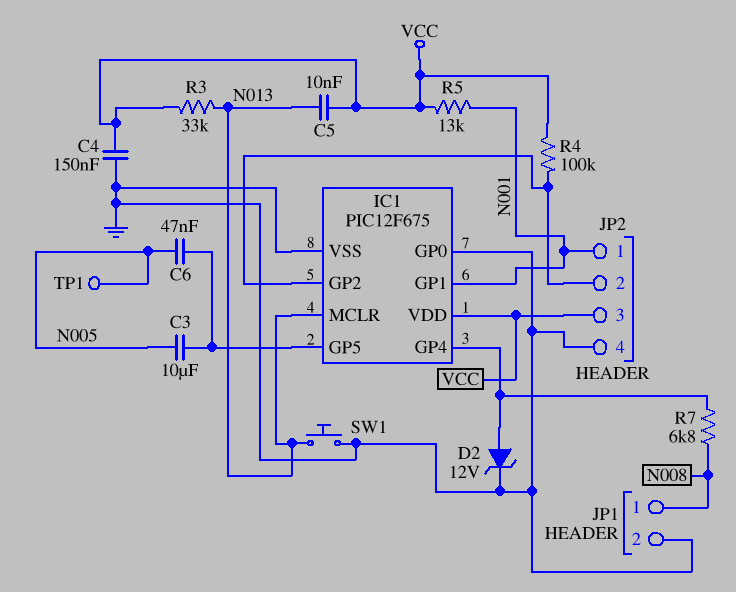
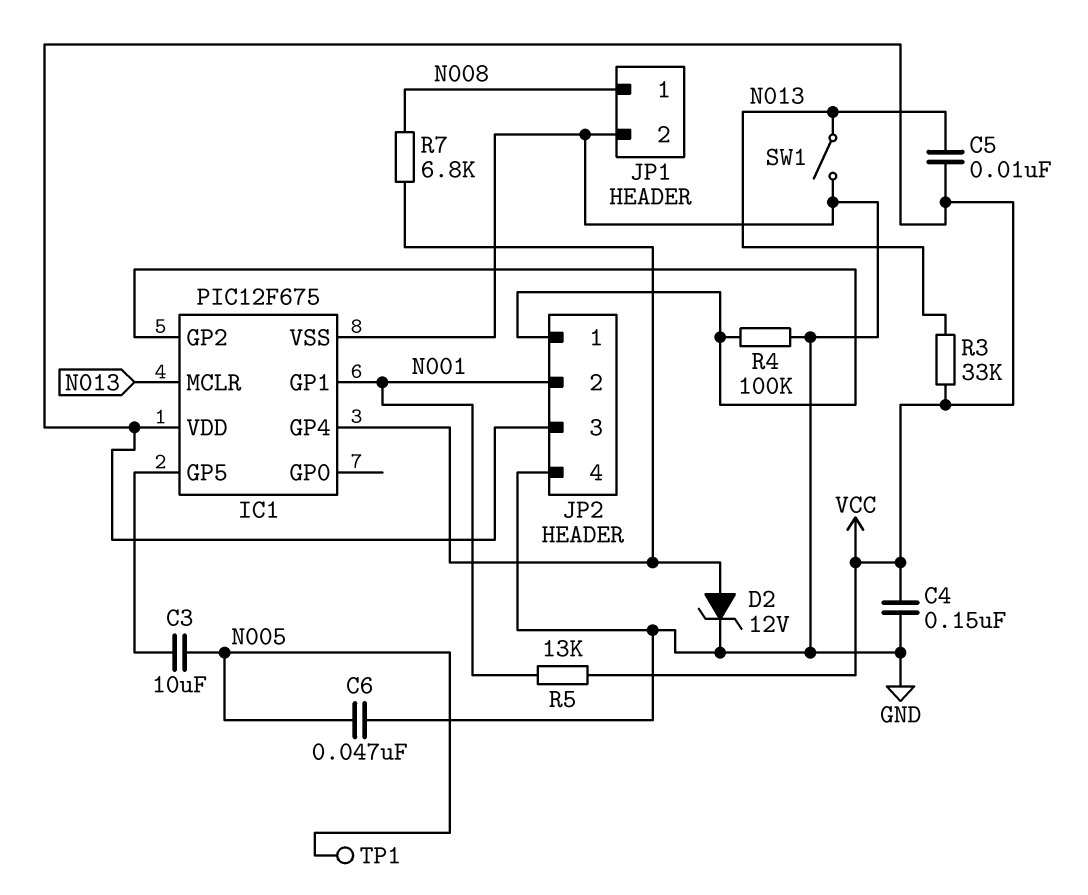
C6: 47nF (IC1/GP5, N005) -> 47nF (GND, N005)
IC1 pin GP0: GND -> none
JP2 pin 1: N001 -> IC1/GP2
JP2 pin 2: IC1/GP2 -> N001
R4: 100k (IC1/GP2, VCC) -> 100k (GND, IC1/GP2)
SW1: button (GND, N013) -> switch (GND, N013)

